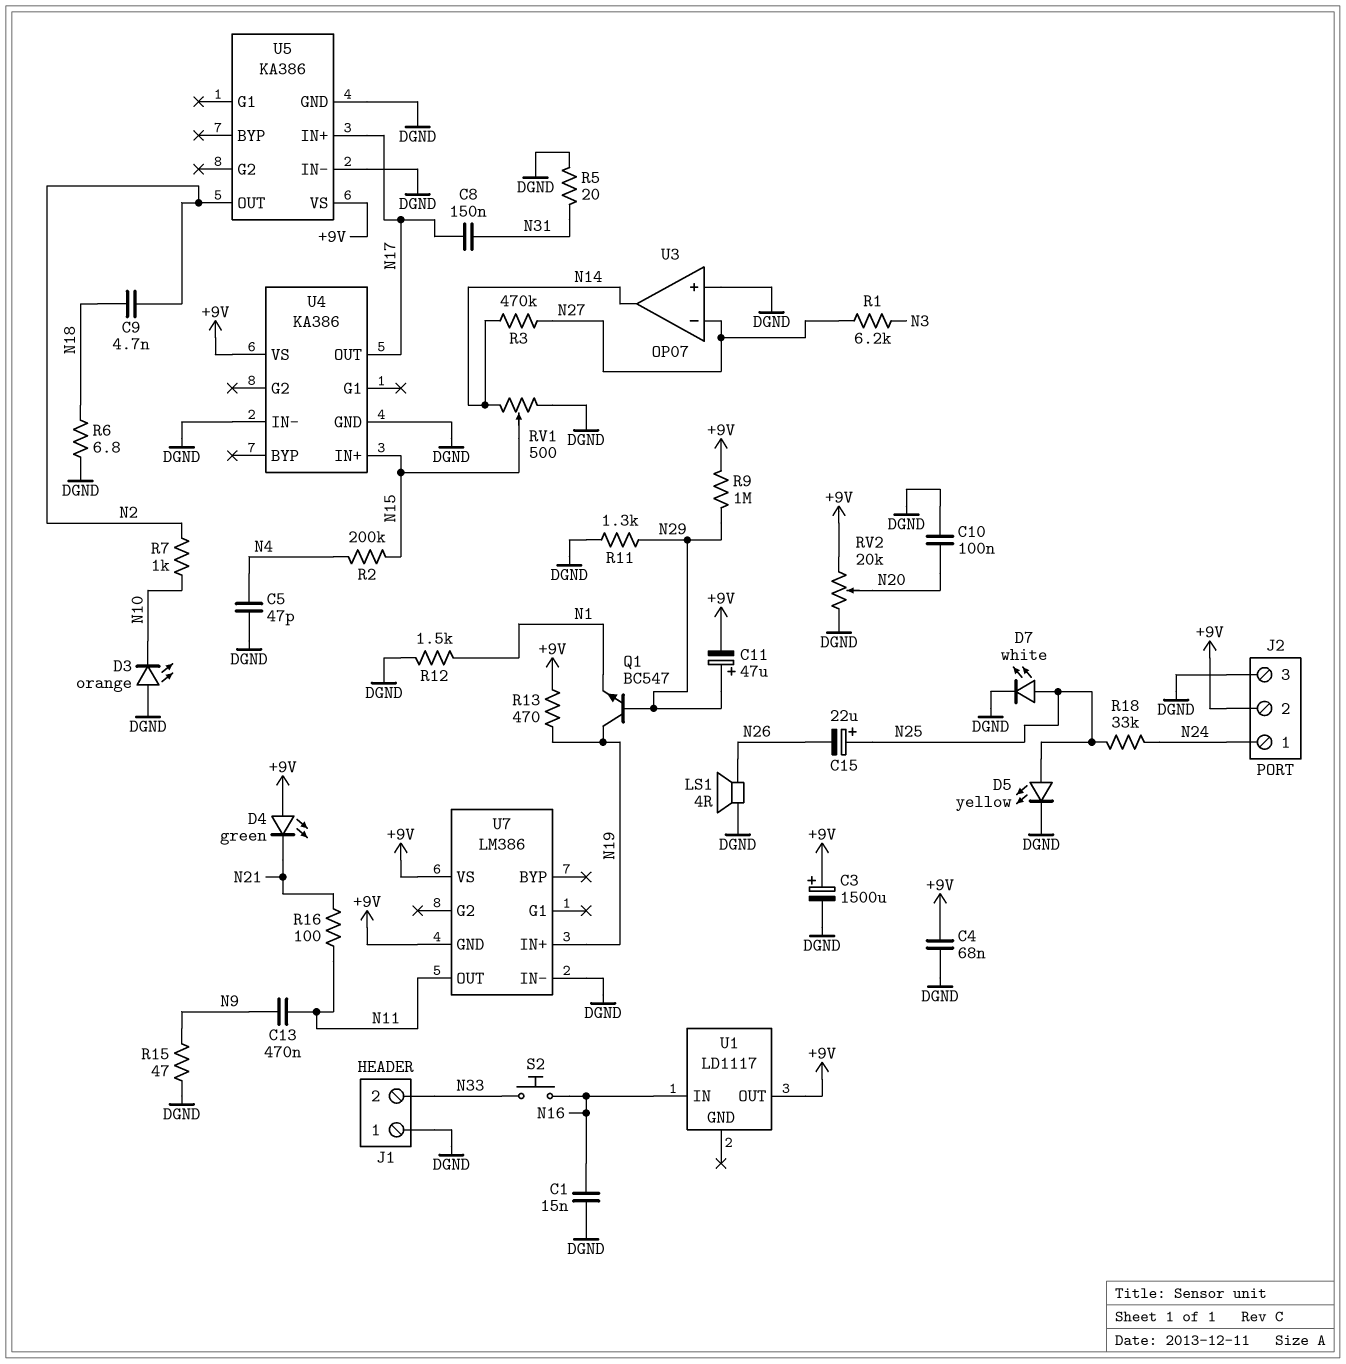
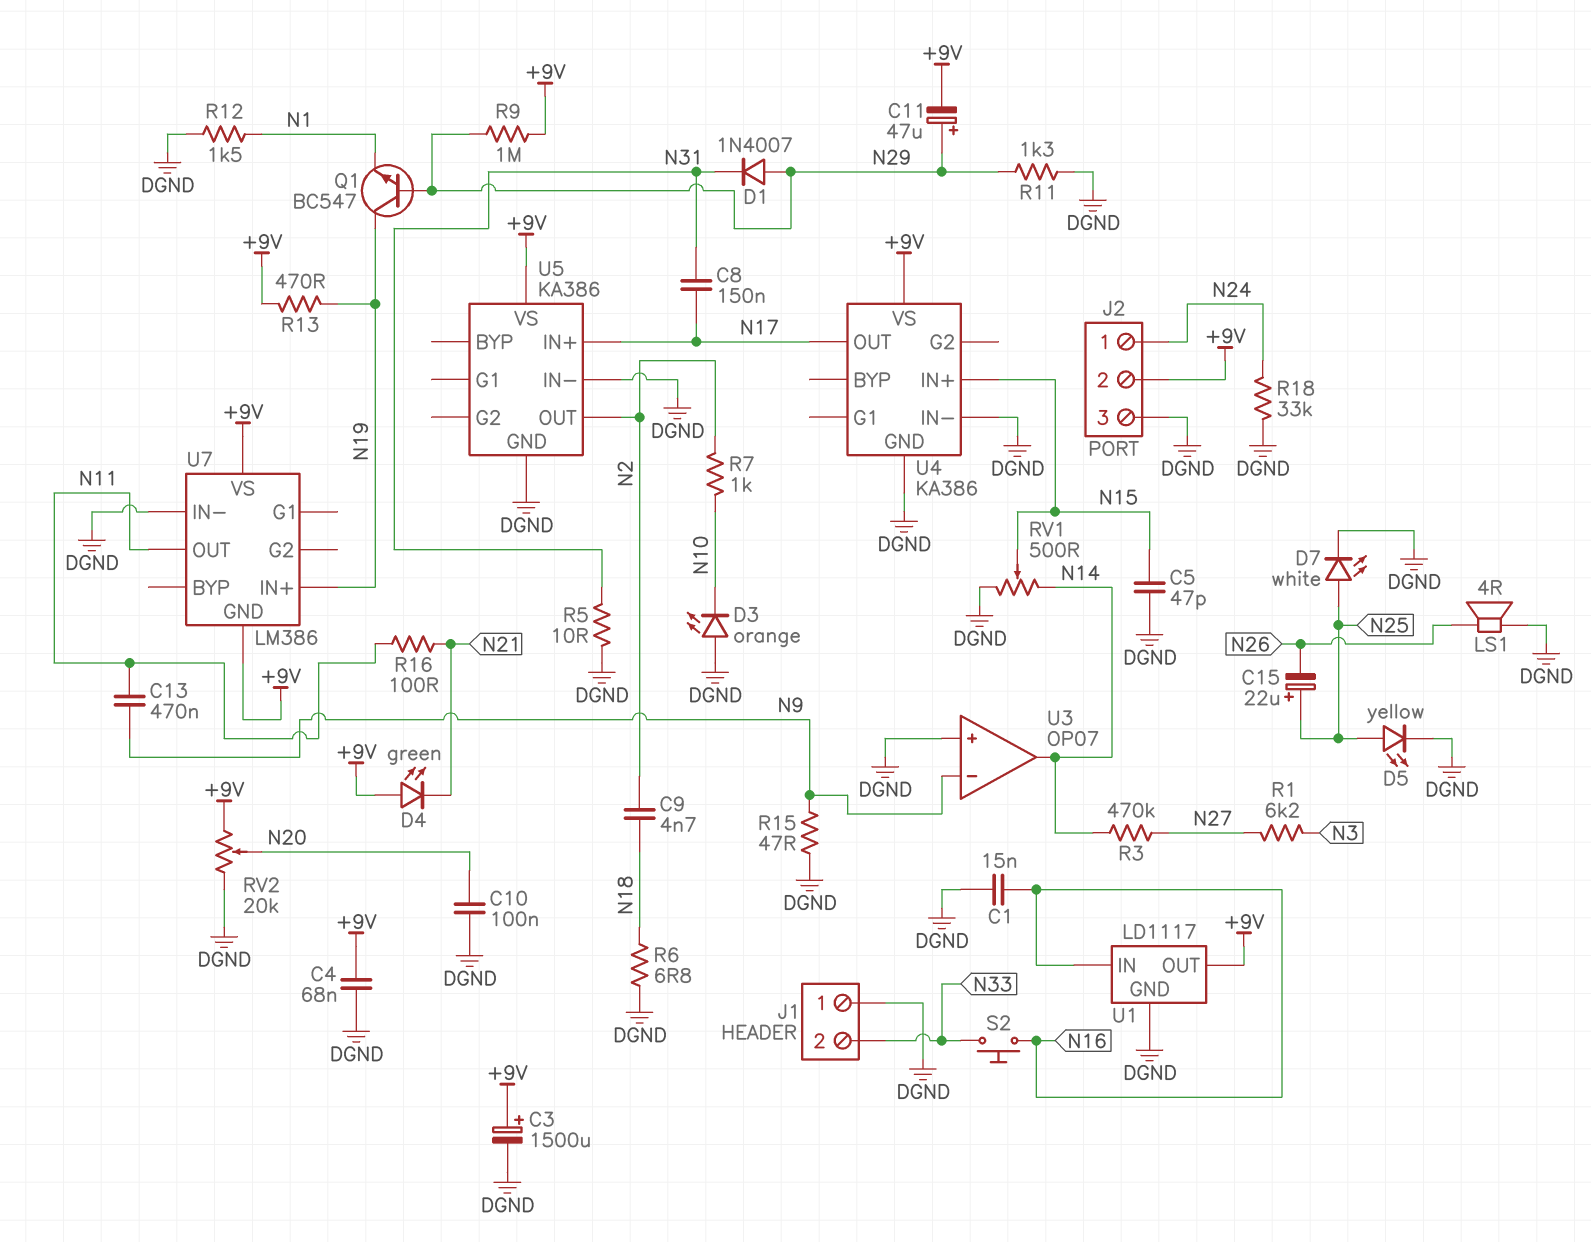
C5: 47pF (DGND, N4) -> 47pF (DGND, N15)
D1: none -> diode 1N4007 (A N29, K N31)
R2: 200k (N4, N15) -> none
R5: 20 (DGND, N31) -> 10 (DGND, N31)
R18: 33k (N24, N25) -> 33k (DGND, N24)
U1 pin GND: none -> DGND
U3 pin in-: N27 -> N9

